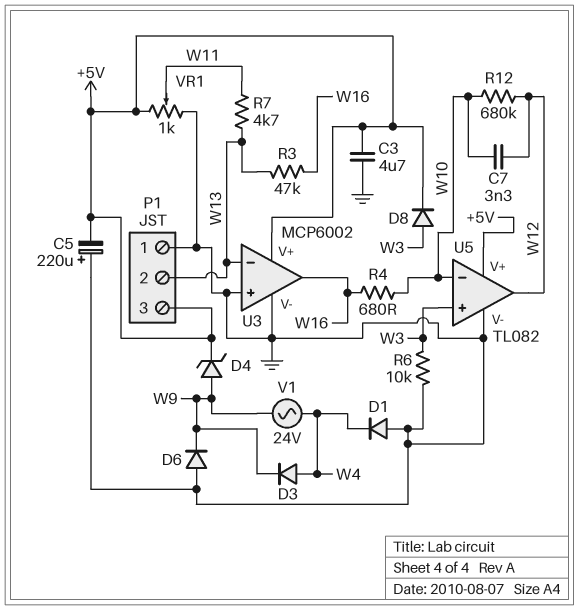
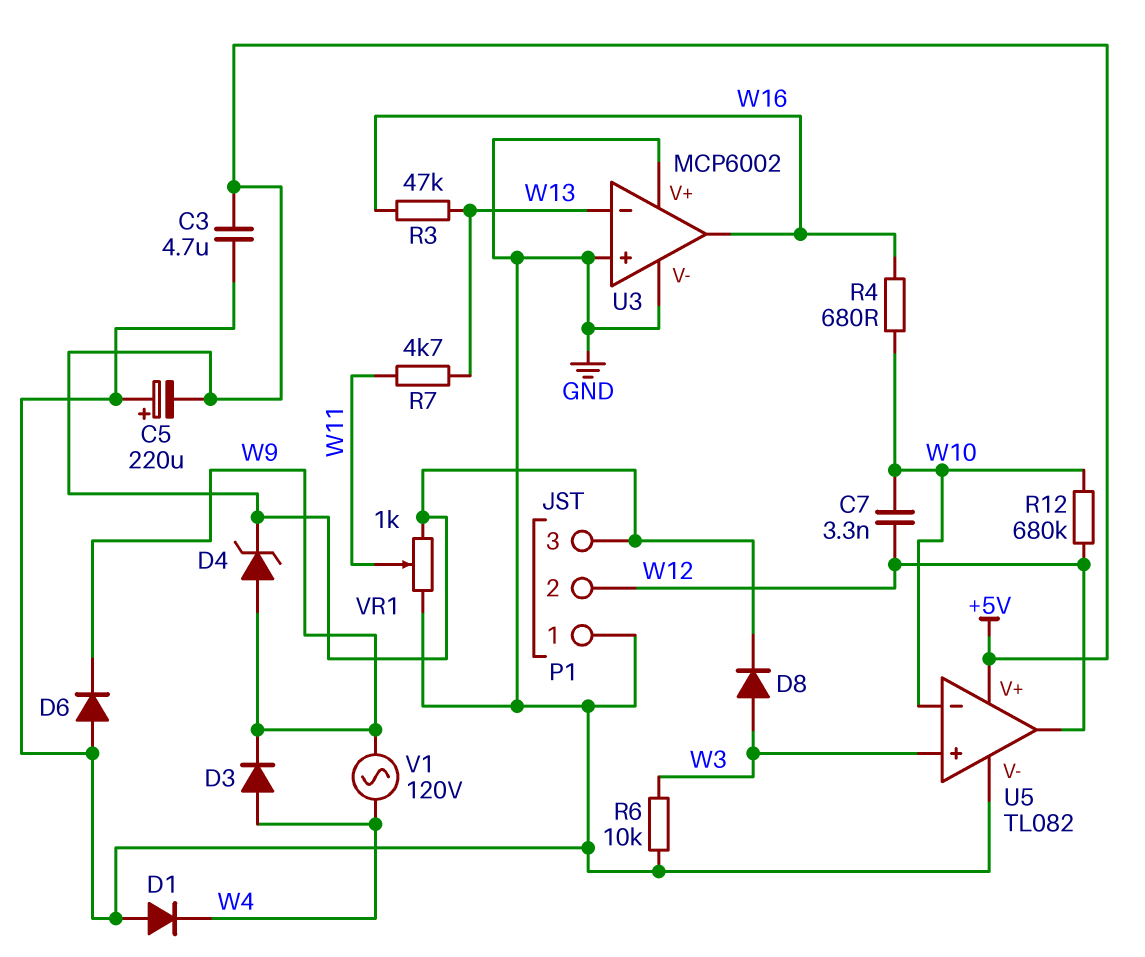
P1 pin 2: W13 -> W12
U3 pin V+: +5V -> GND
V1: AC 24V (W4, W9) -> AC 120V (W4, W9)

